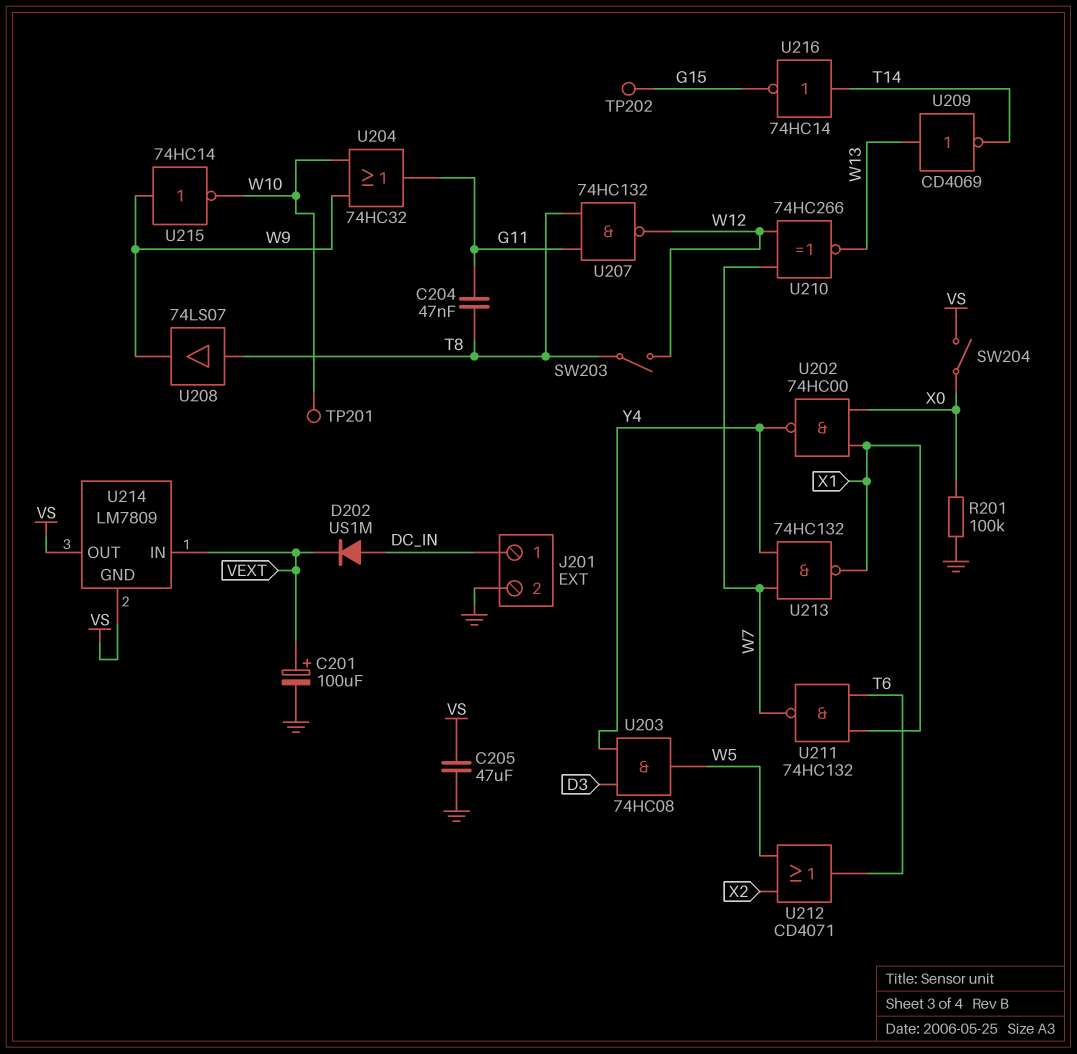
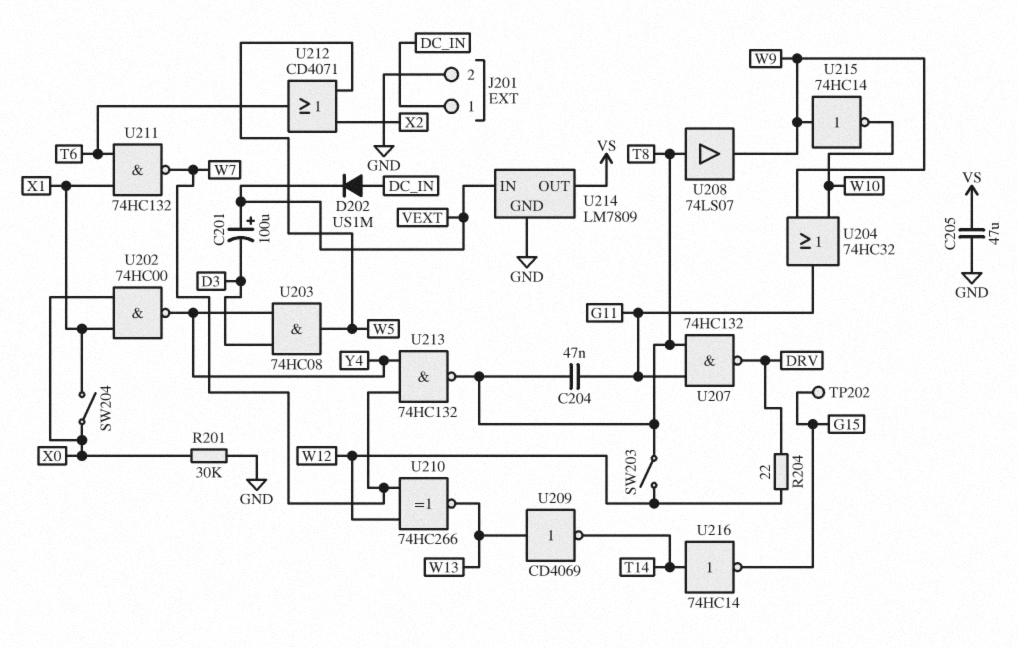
C201: 100uF (plus VEXT, minus GND) -> 100uF (plus VEXT, minus D3)
R201: 100k (GND, X0) -> 30k (GND, X0)
R204: none -> 22 (DRV, W12)
SW204: switch (VS, X0) -> switch (X0, X1)
TP201: test point (W10) -> none
U207: NAND 74HC132 (in G11, in T8, out W12) -> NAND 74HC132 (in G11, in T8, out DRV)
U213: NAND 74HC132 (in W7, in Y4, out X1) -> NAND 74HC132 (in W7, in Y4, out T8)
U214 pin GND: VS -> GND

